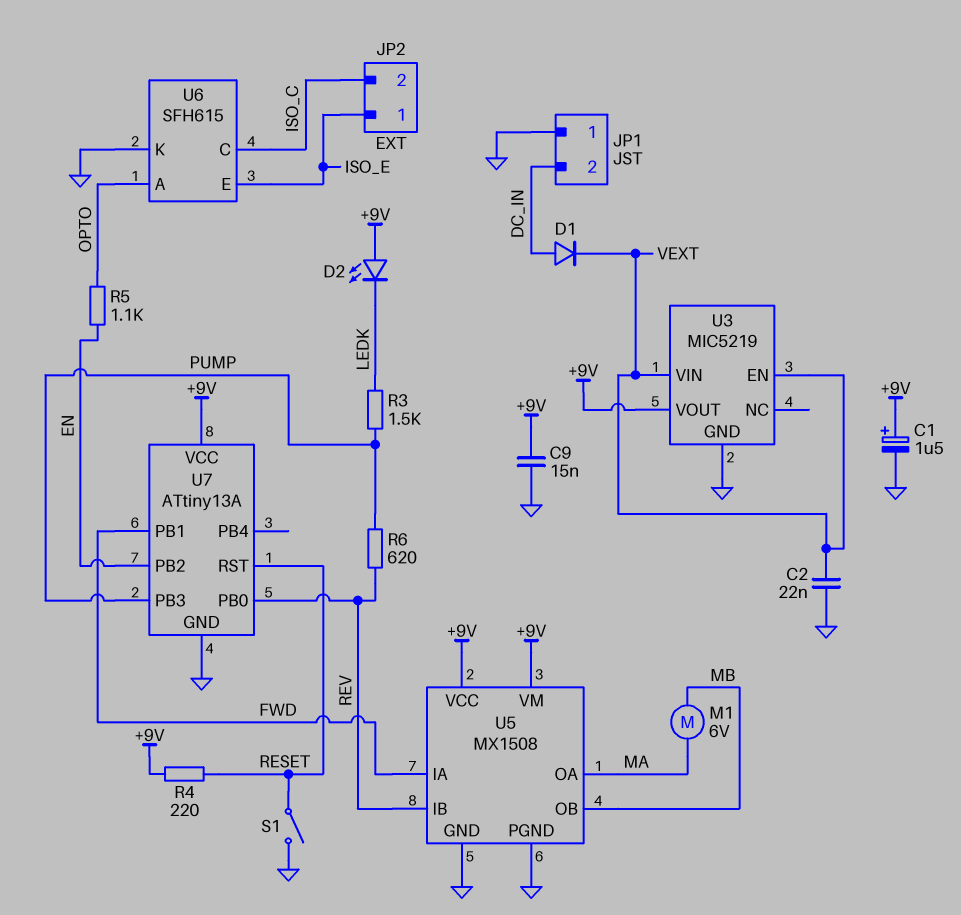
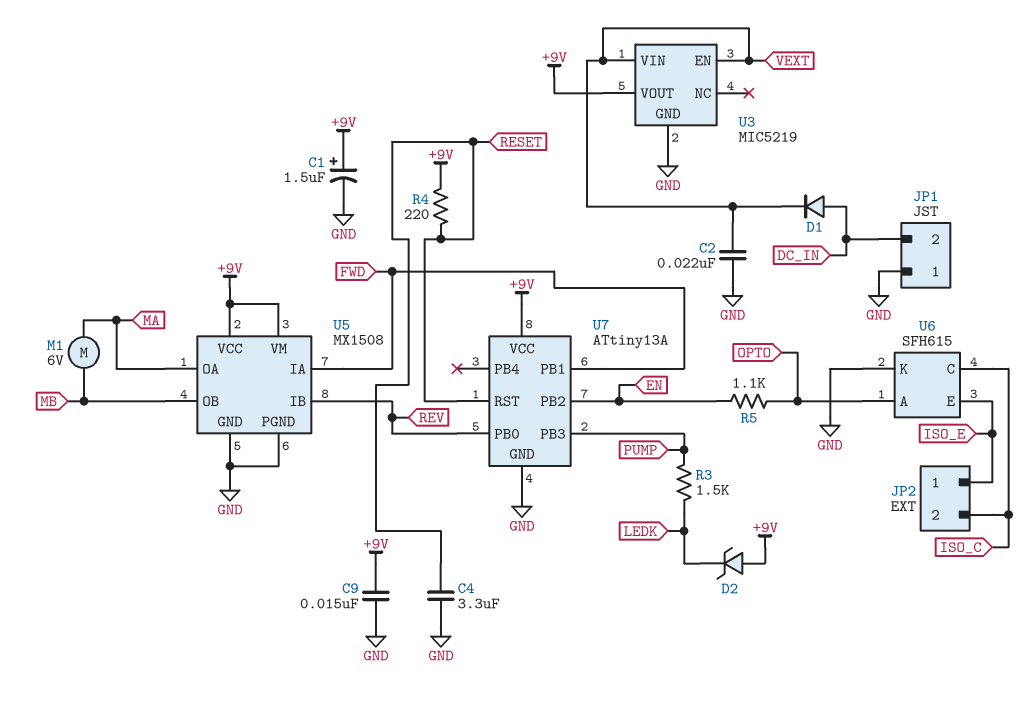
C4: none -> 3.3uF (GND, RESET)
D2: LED (A +9V, K LEDK) -> zener (A +9V, K LEDK)
R6: 620 (PUMP, REV) -> none
S1: switch (GND, RESET) -> none

